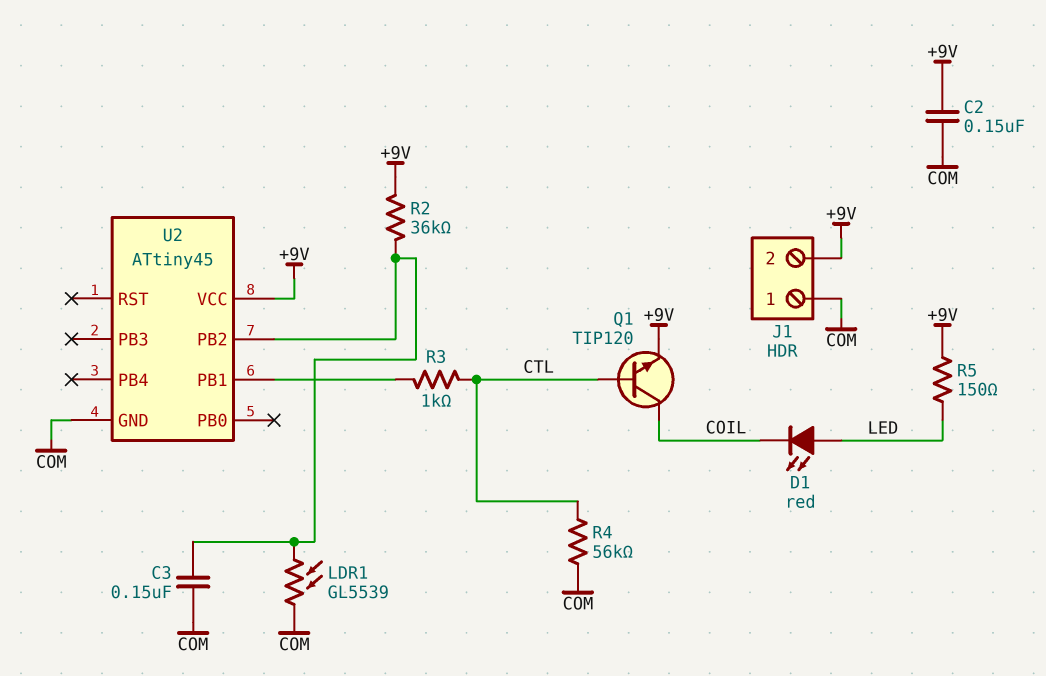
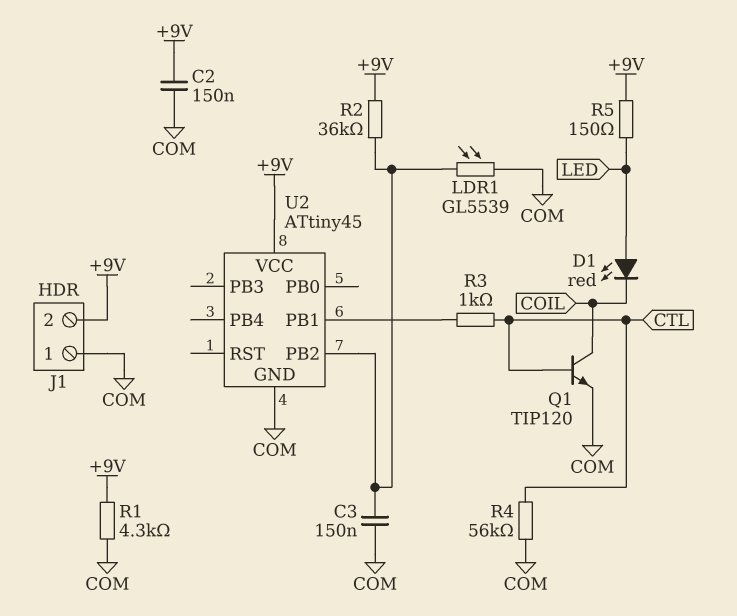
Q1: NPN TIP120 (B CTL, C COIL, E +9V) -> NPN TIP120 (B CTL, C COIL, E COM)
R1: none -> 4.3k (+9V, COM)

